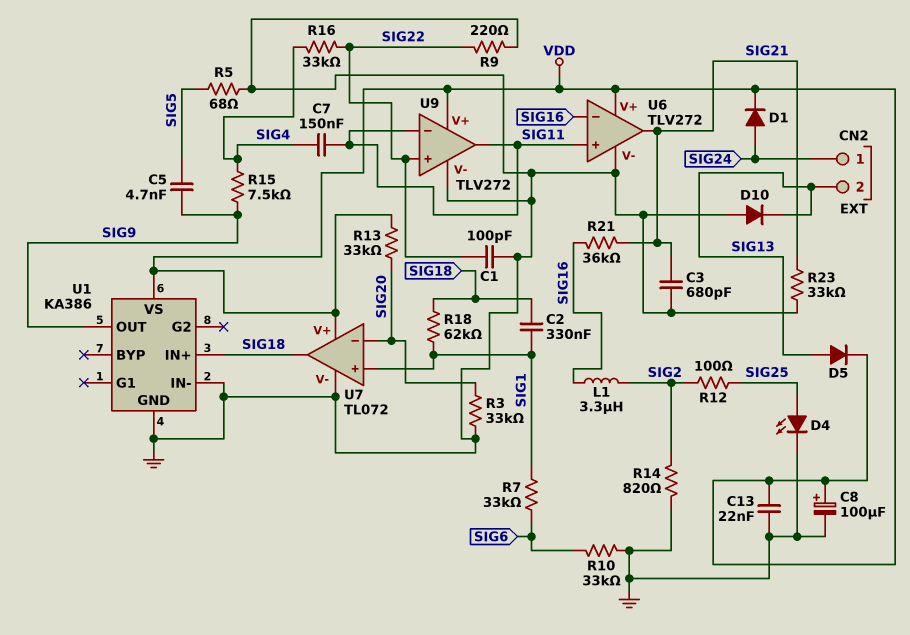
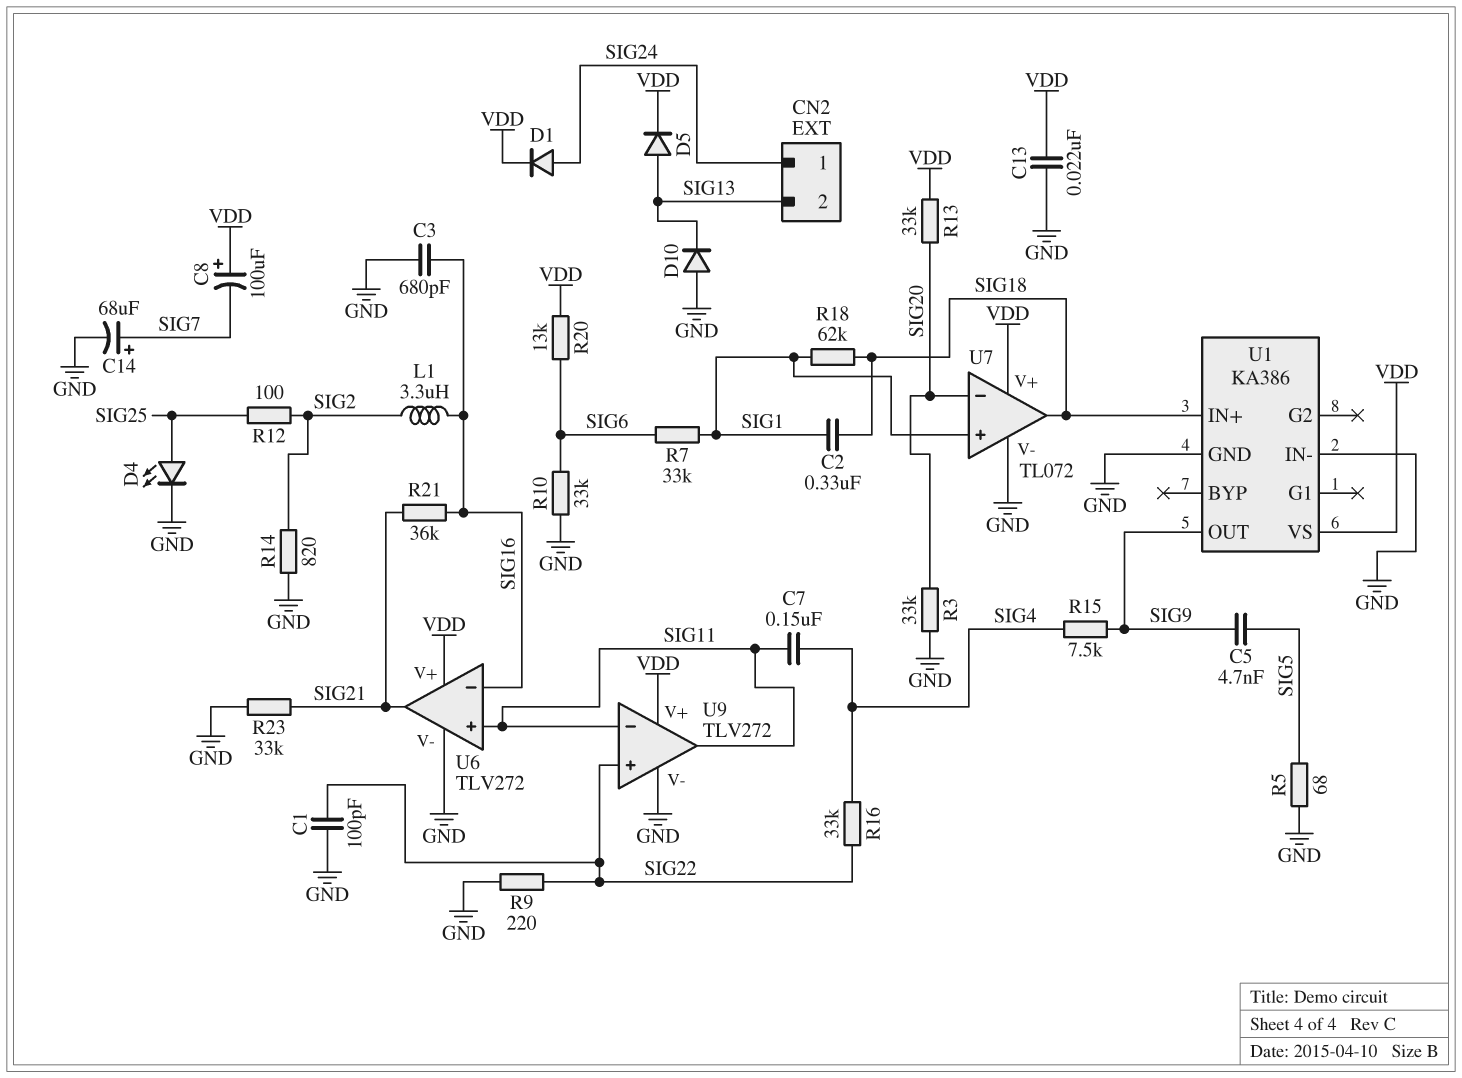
C3: 680pF (GND, SIG21) -> 680pF (GND, SIG16)
C8: 100uF (plus VDD, minus GND) -> 100uF (plus VDD, minus SIG7)
C14: none -> 68uF (plus SIG7, minus GND)
R20: none -> 13k (SIG6, VDD)

